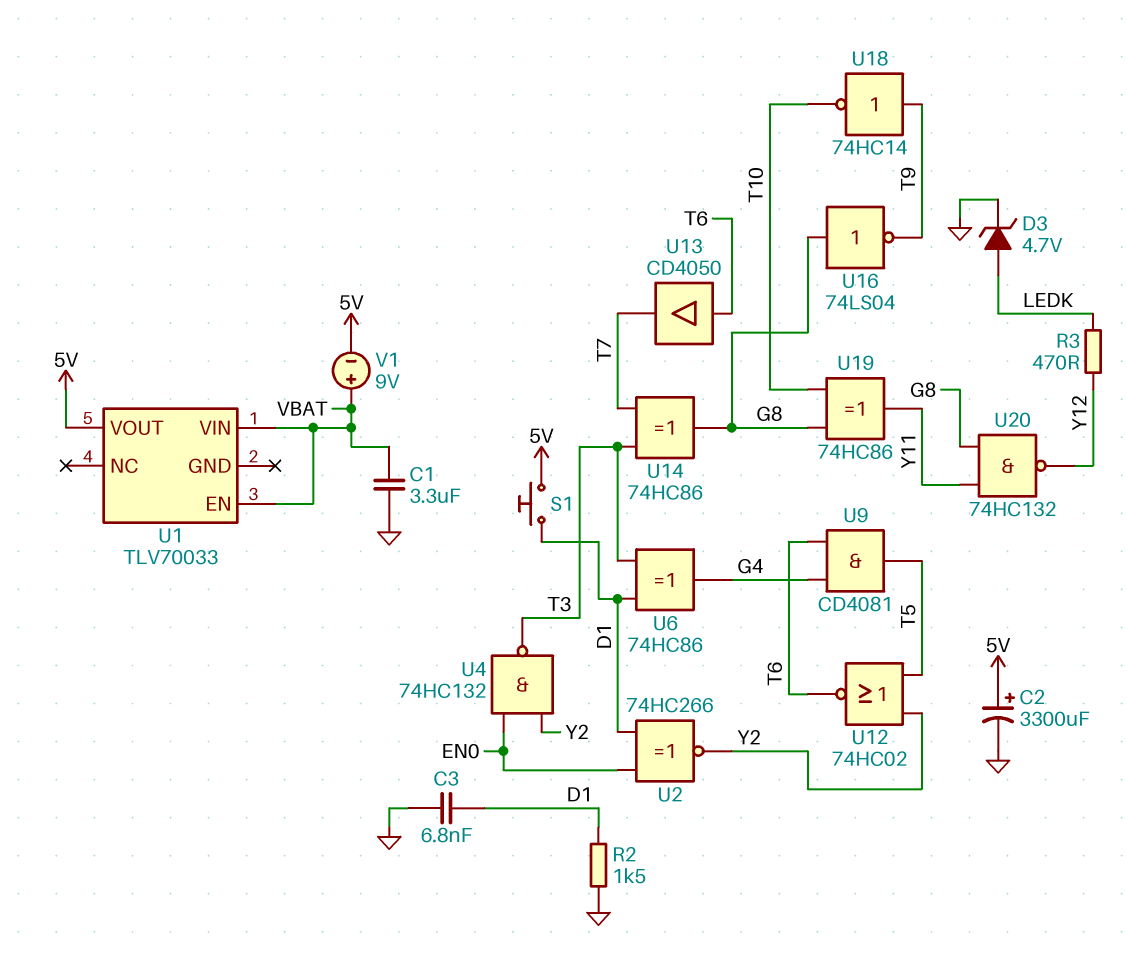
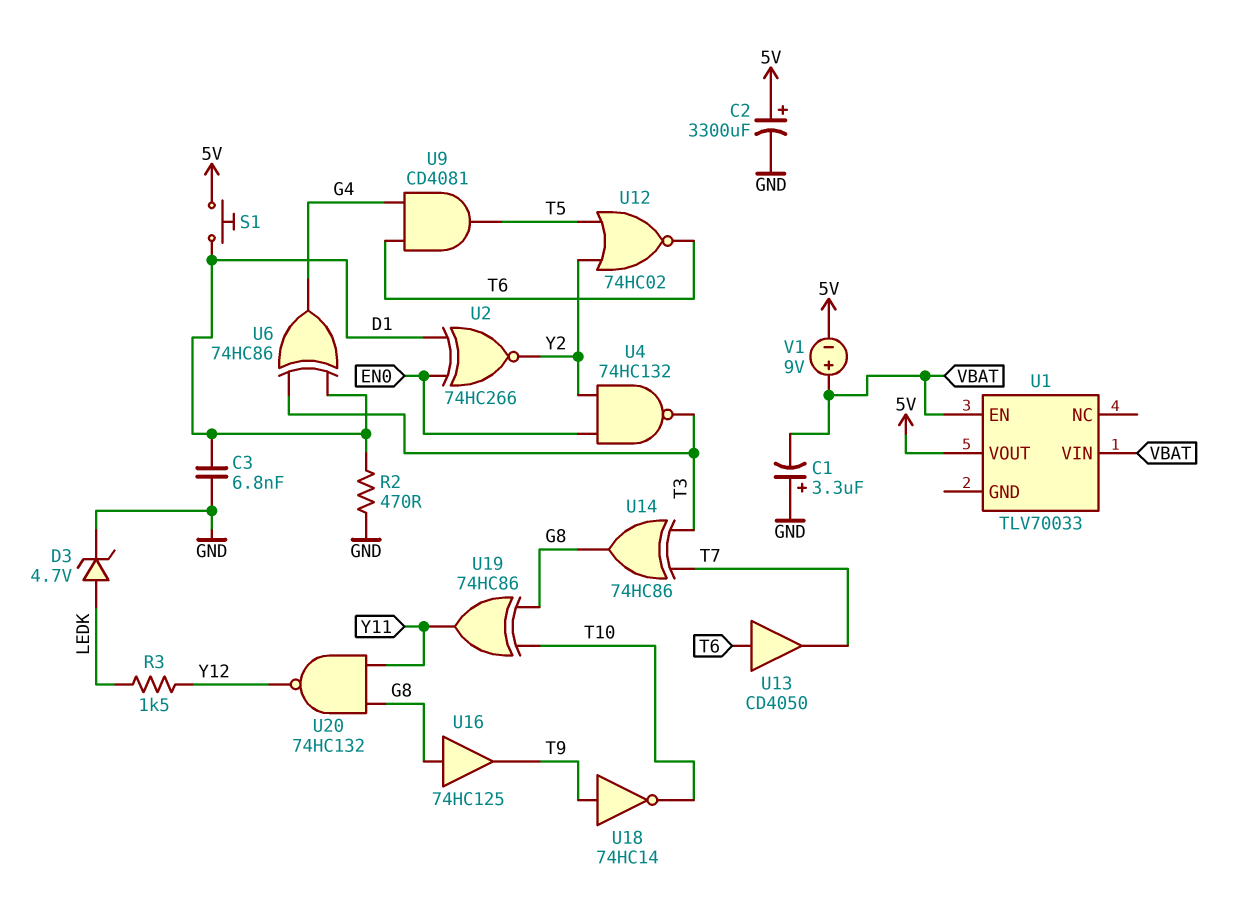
C1: 3.3uF (GND, VBAT) -> 3.3uF (plus GND, minus VBAT)
R2: 1.5k (D1, GND) -> 470 (D1, GND)
R3: 470 (LEDK, Y12) -> 1.5k (LEDK, Y12)
U16: NOT 74LS04 (in G8, out T9) -> buffer 74HC125 (in G8, out T9)

